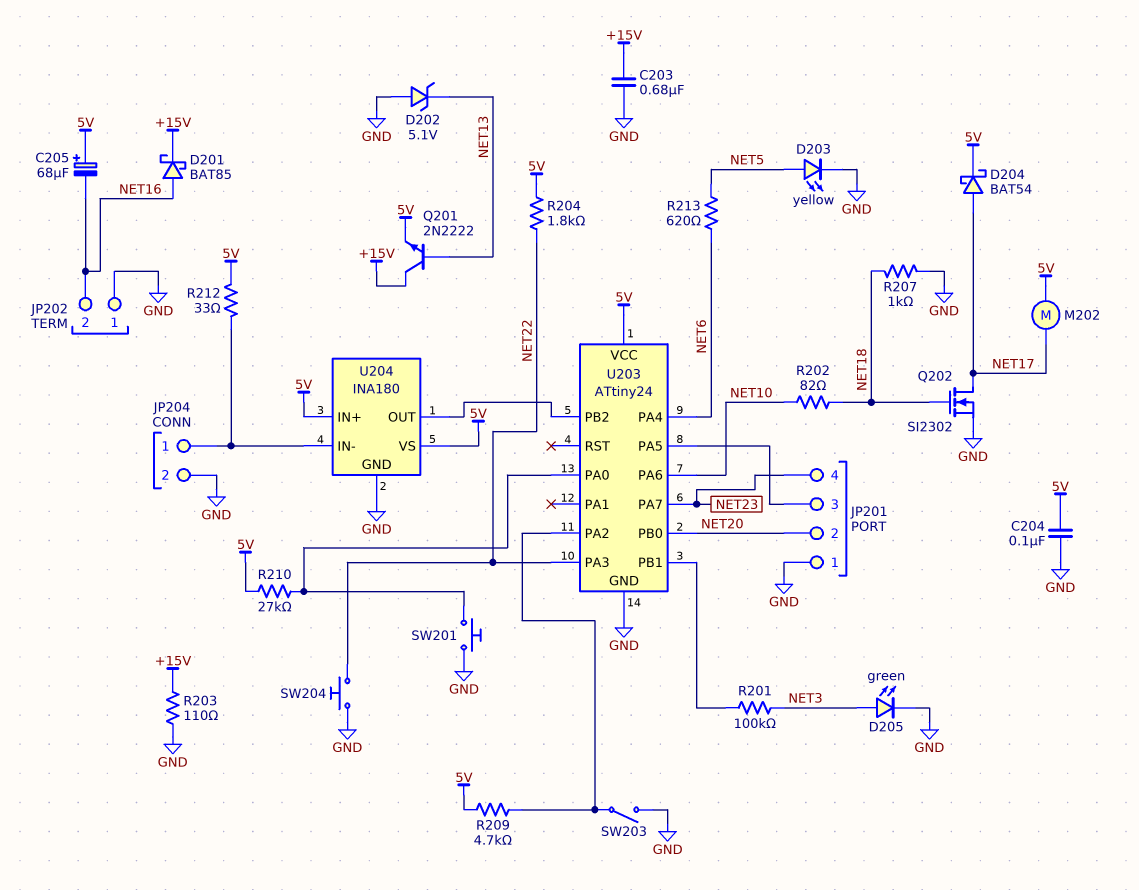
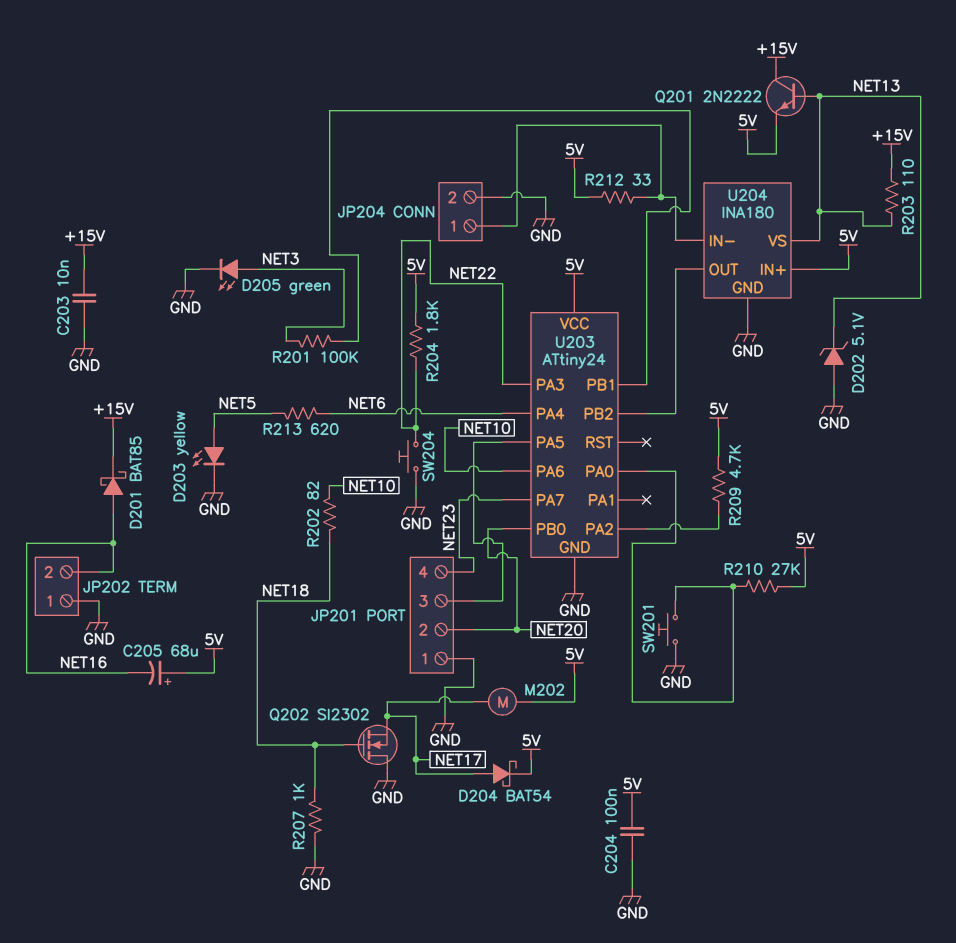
C203: 680nF (+15V, GND) -> 10nF (+15V, GND)
Q202: NMOS SI2302 (G NET18, D NET17, S GND) -> NMOS SI2302 (G NET18, D GND, S NET17)
R203: 110 (+15V, GND) -> 110 (+15V, NET13)
SW203: switch (GND, U203/PA2) -> none
U204 pin VS: 5V -> NET13

